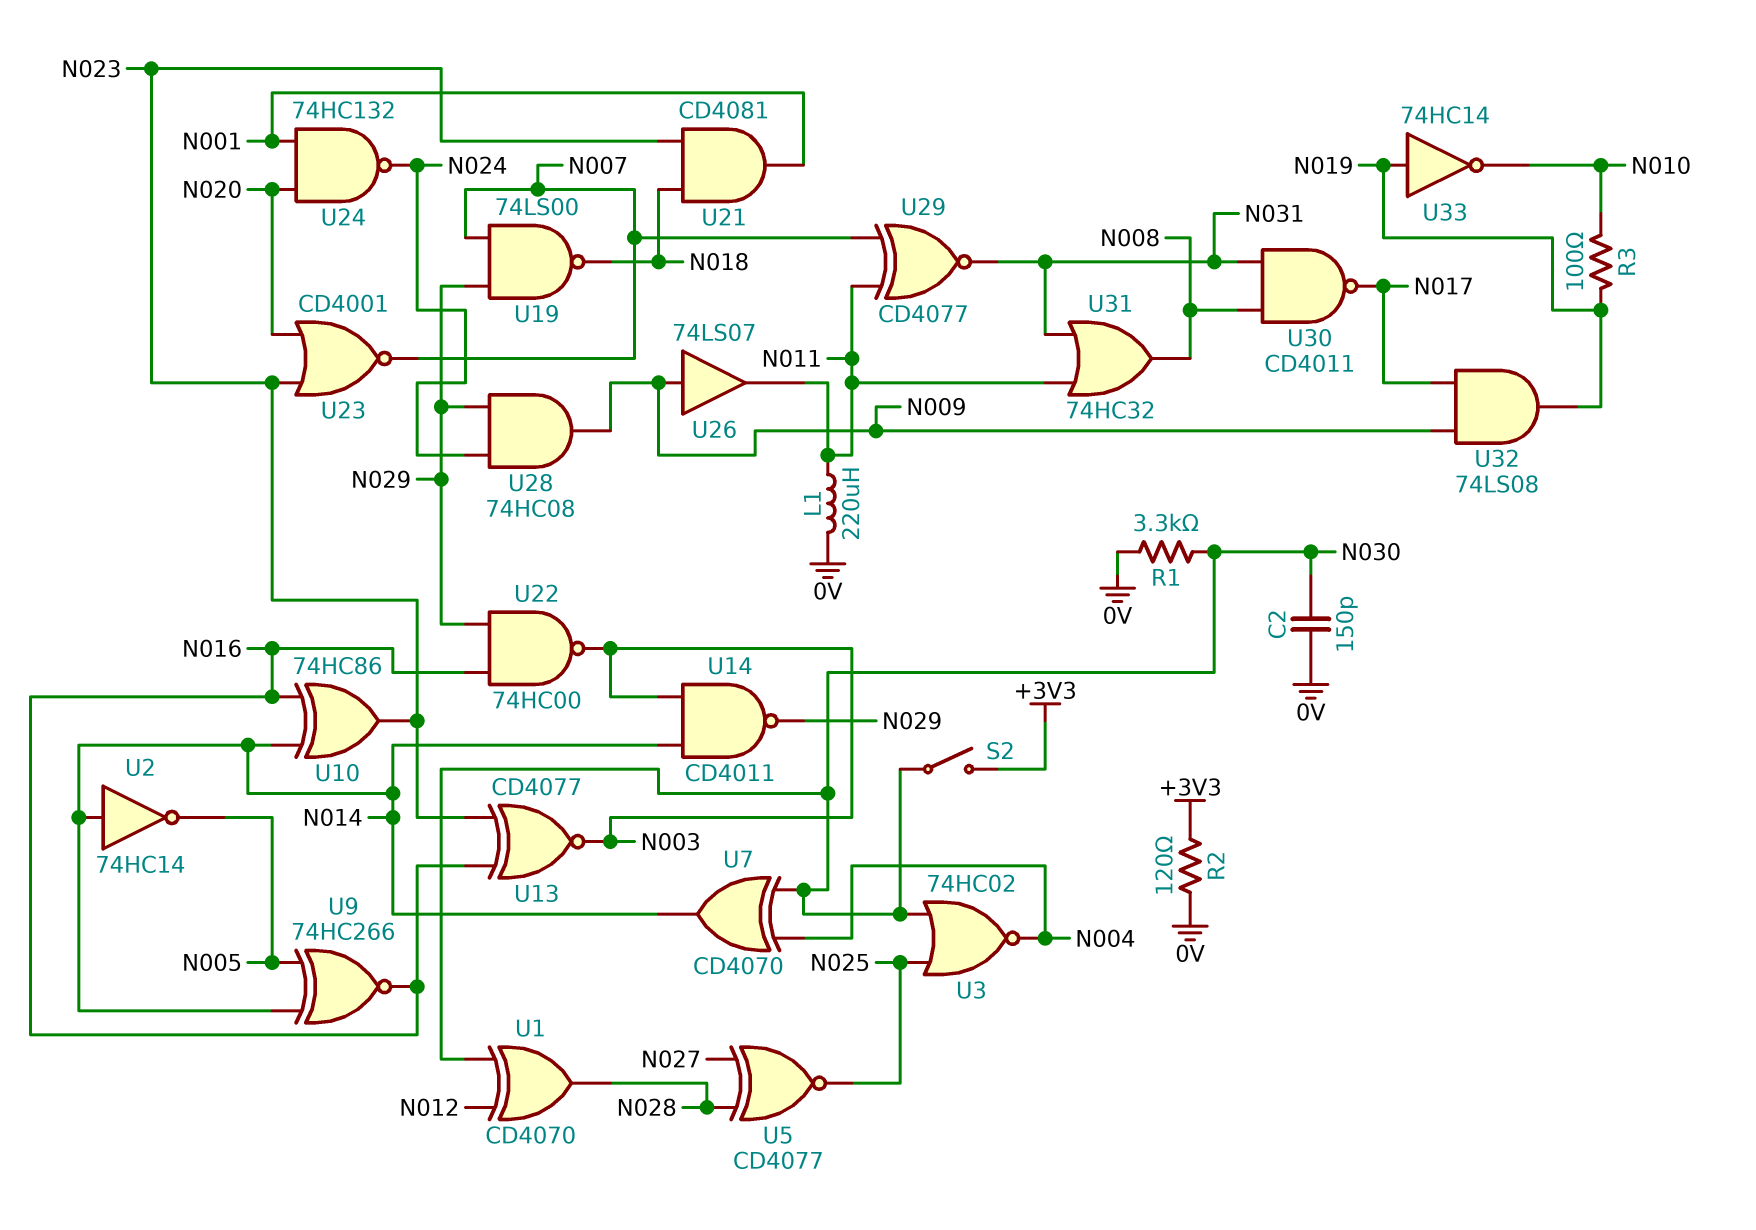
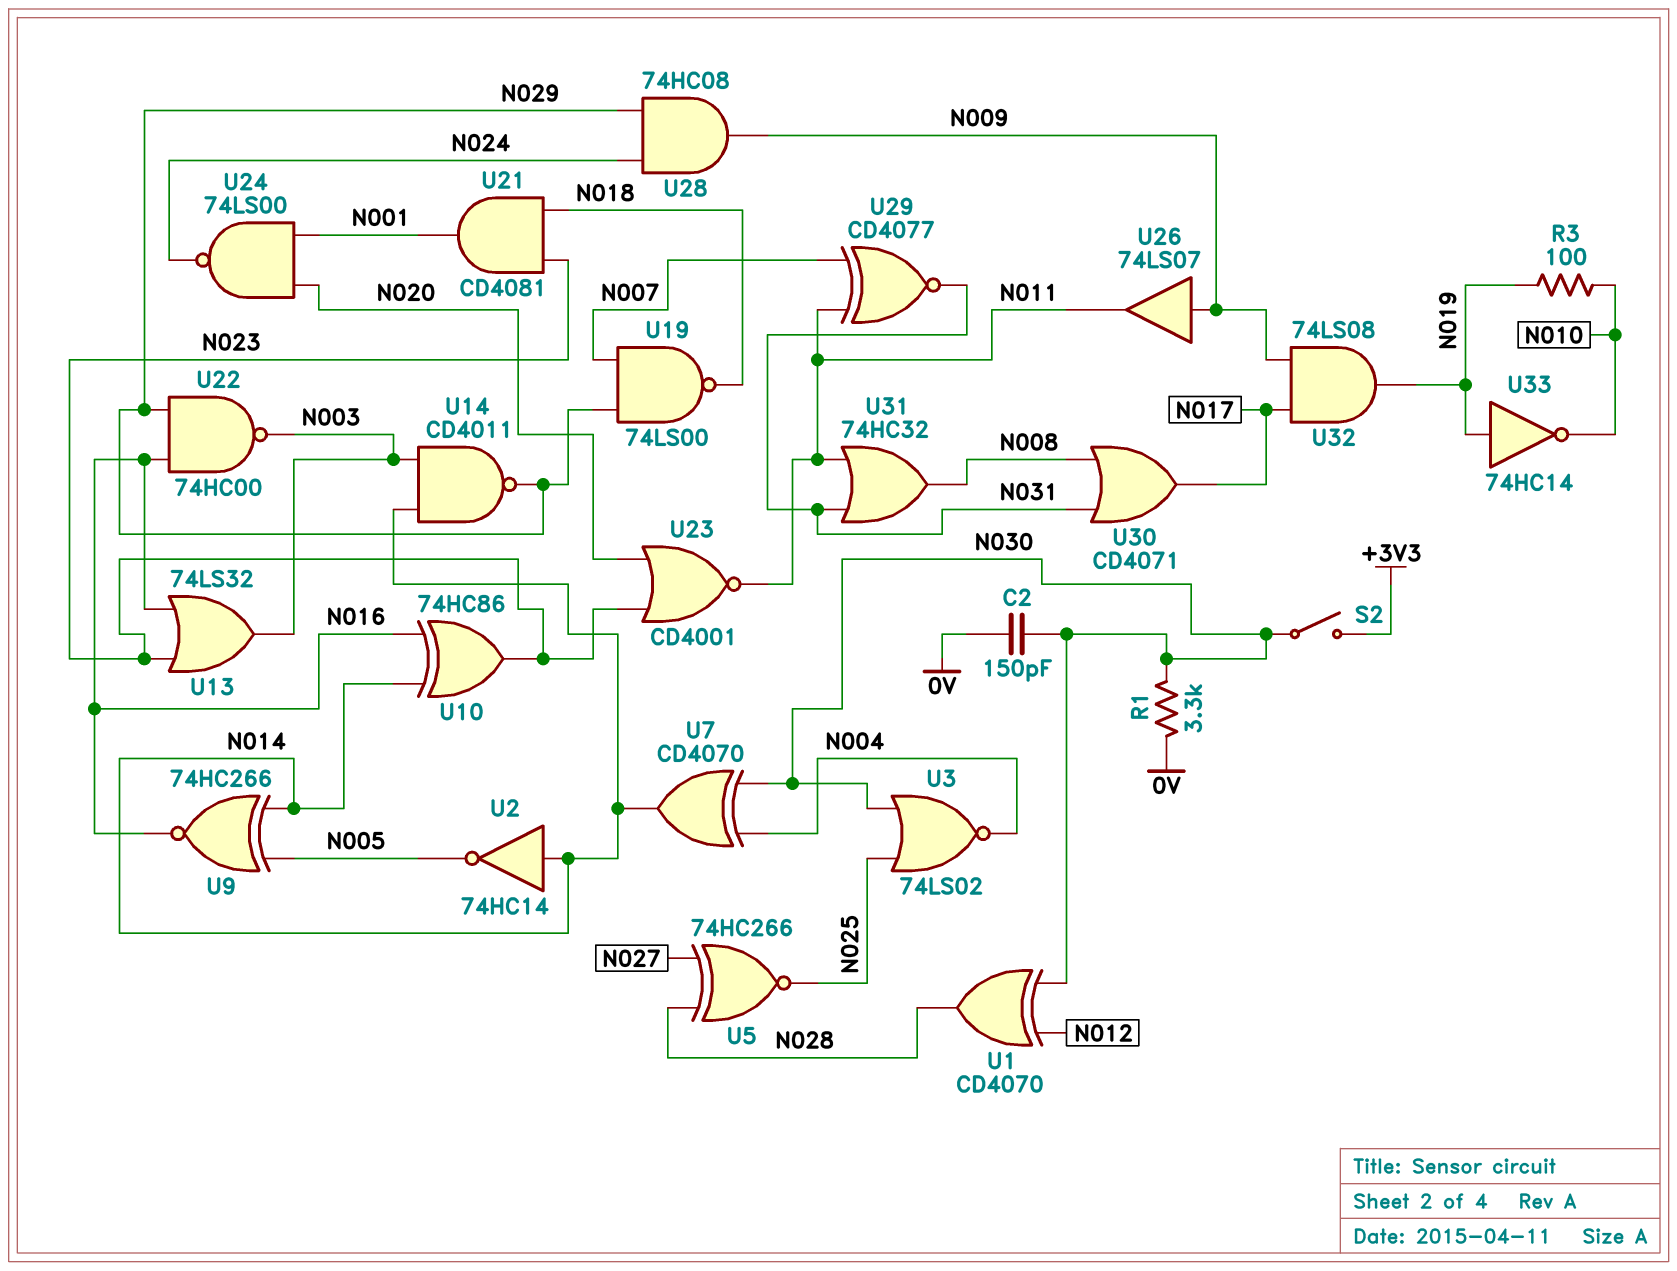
L1: 220uH (0V, N011) -> none
R2: 120 (+3V3, 0V) -> none
U3: NOR 74HC02 (in N025, in N030, out N004) -> NOR 74LS02 (in N025, in N030, out N004)
U5: XNOR CD4077 (in N027, in N028, out N025) -> XNOR 74HC266 (in N027, in N028, out N025)
U13: XNOR CD4077 (in N016, in N023, out N003) -> OR 74LS32 (in N016, in N023, out N003)
U23: NOR CD4001 (in N020, in N023, out N007) -> NOR CD4001 (in N020, in N023, out N011)
U24: NAND 74HC132 (in N001, in N020, out N024) -> NAND 74LS00 (in N001, in N020, out N024)
U30: NAND CD4011 (in N008, in N031, out N017) -> OR CD4071 (in N008, in N031, out N017)

